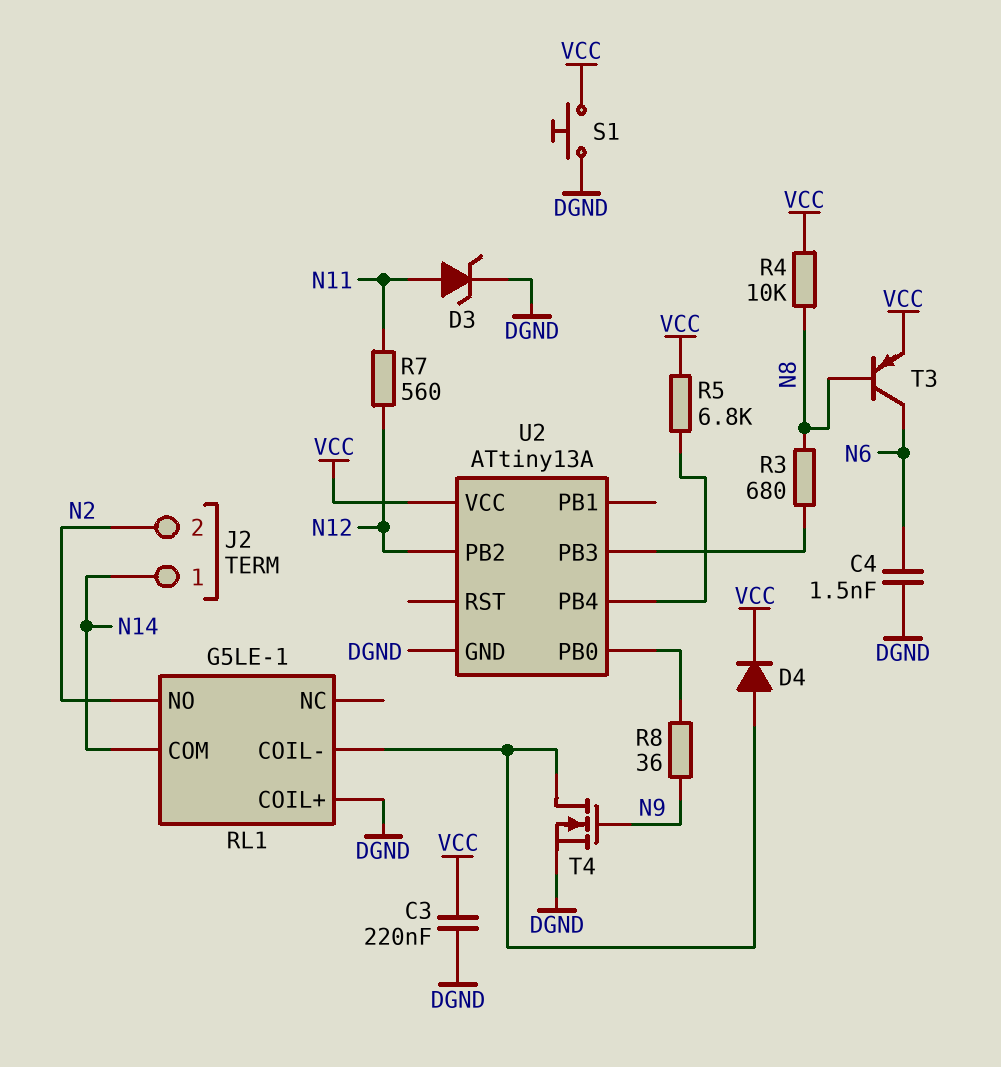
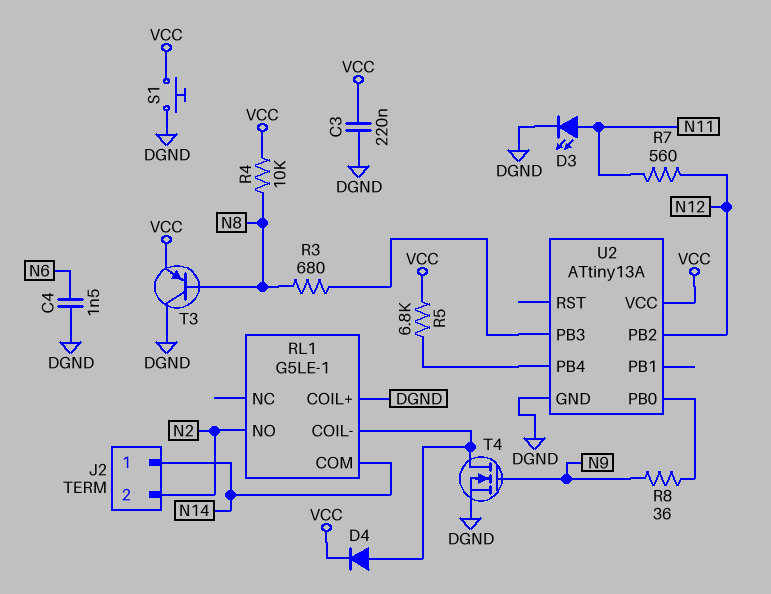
D3: zener (A N11, K DGND) -> LED (A N11, K DGND)
T3: PNP (B N8, C N6, E VCC) -> PNP (B N8, C DGND, E VCC)

